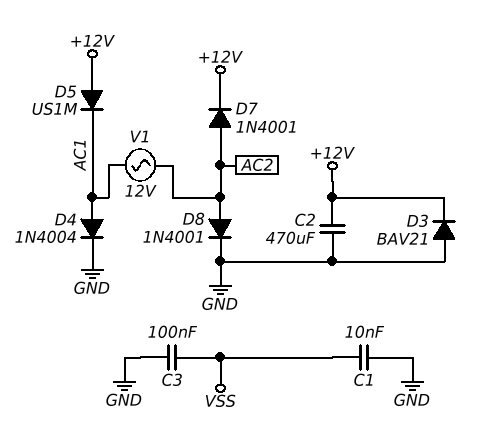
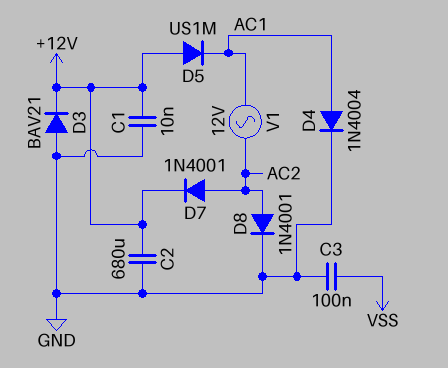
C1: 10nF (GND, VSS) -> 10nF (+12V, GND)
C2: 470uF (+12V, GND) -> 680uF (+12V, GND)

